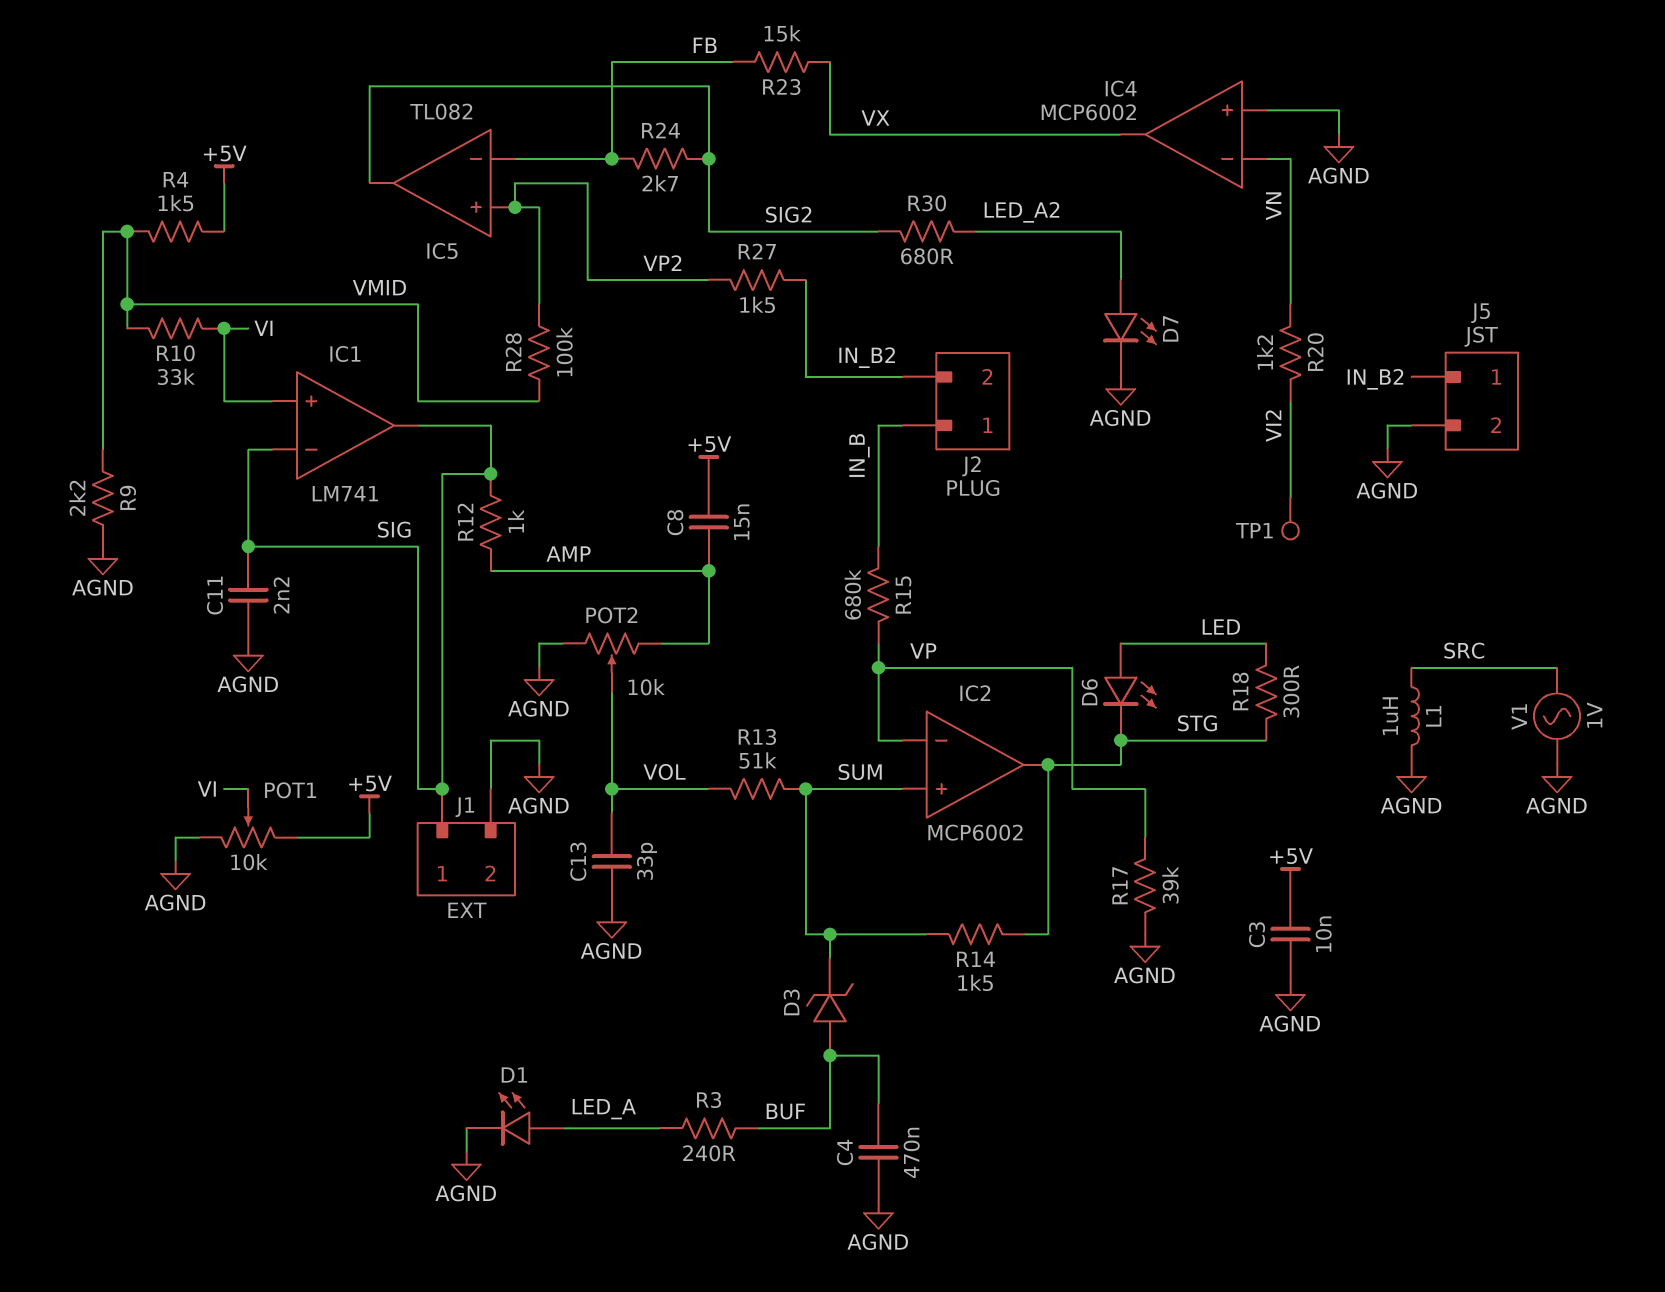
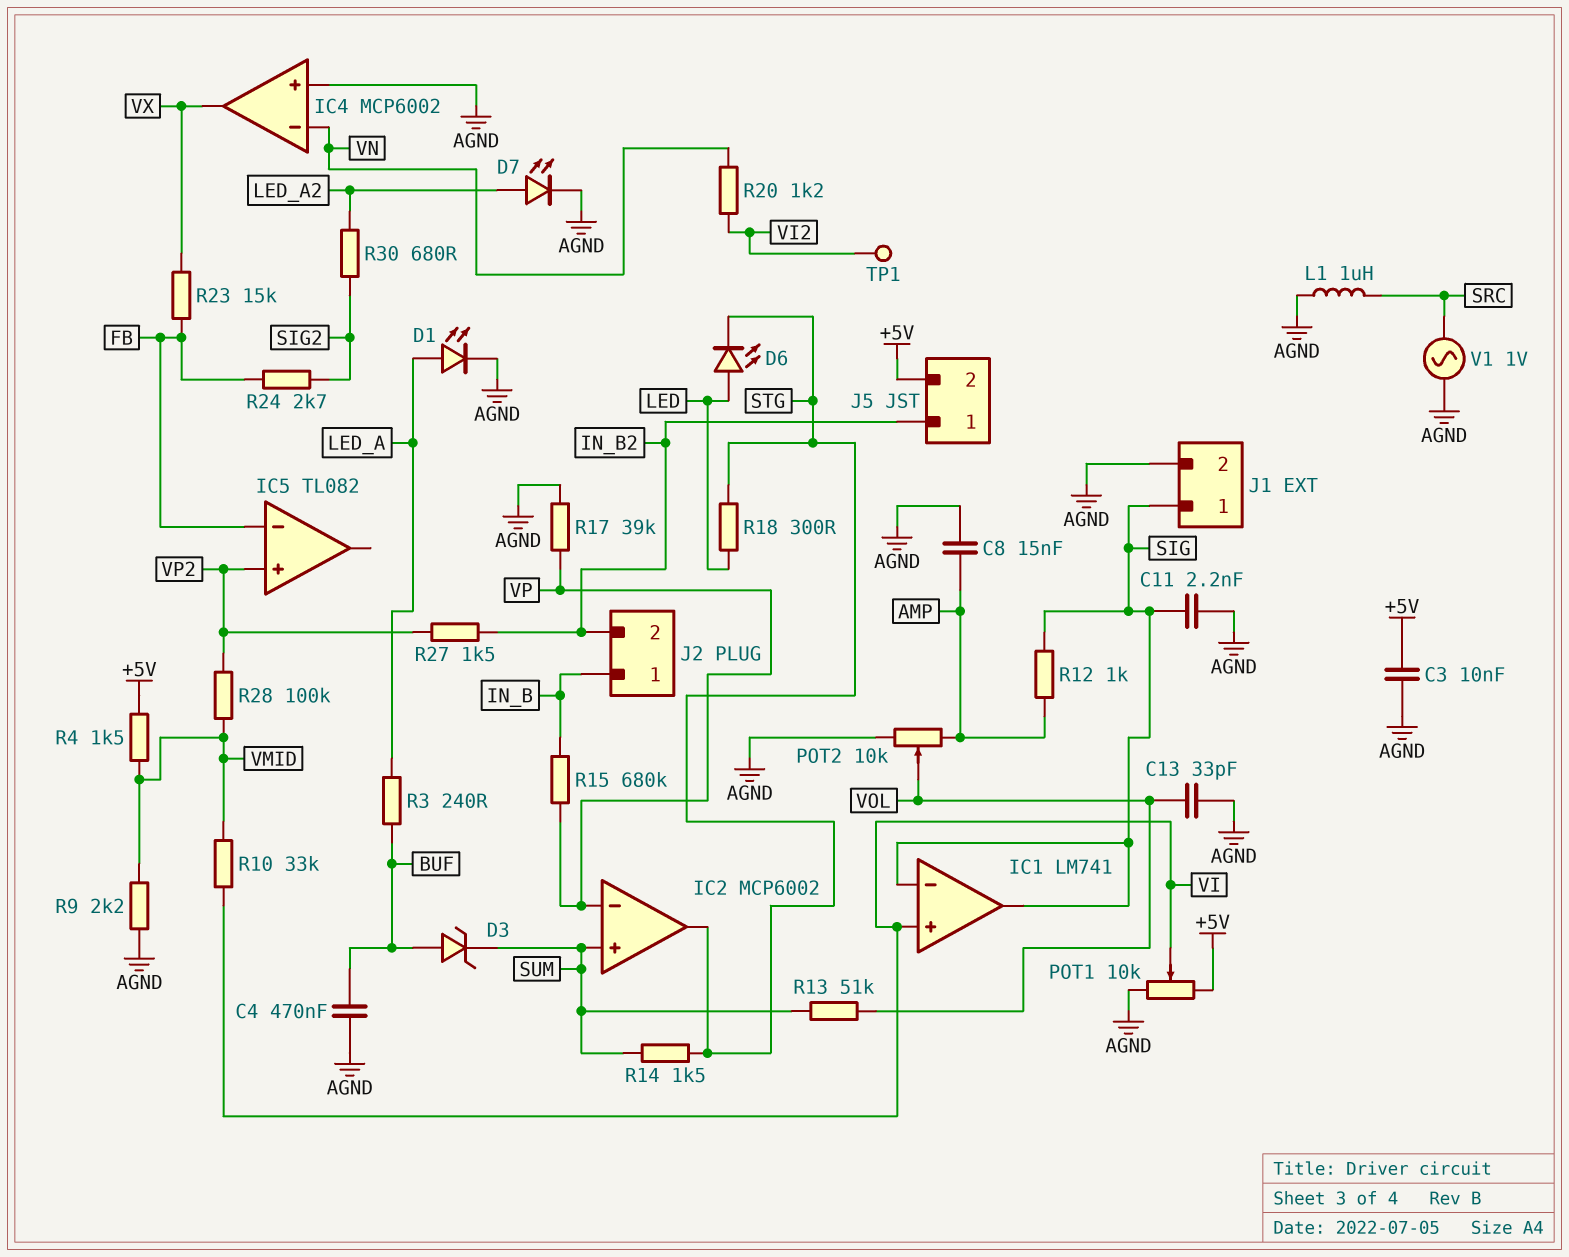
C8: 15nF (+5V, AMP) -> 15nF (AGND, AMP)
IC5 pin out: SIG2 -> none
J5 pin 2: AGND -> +5V

